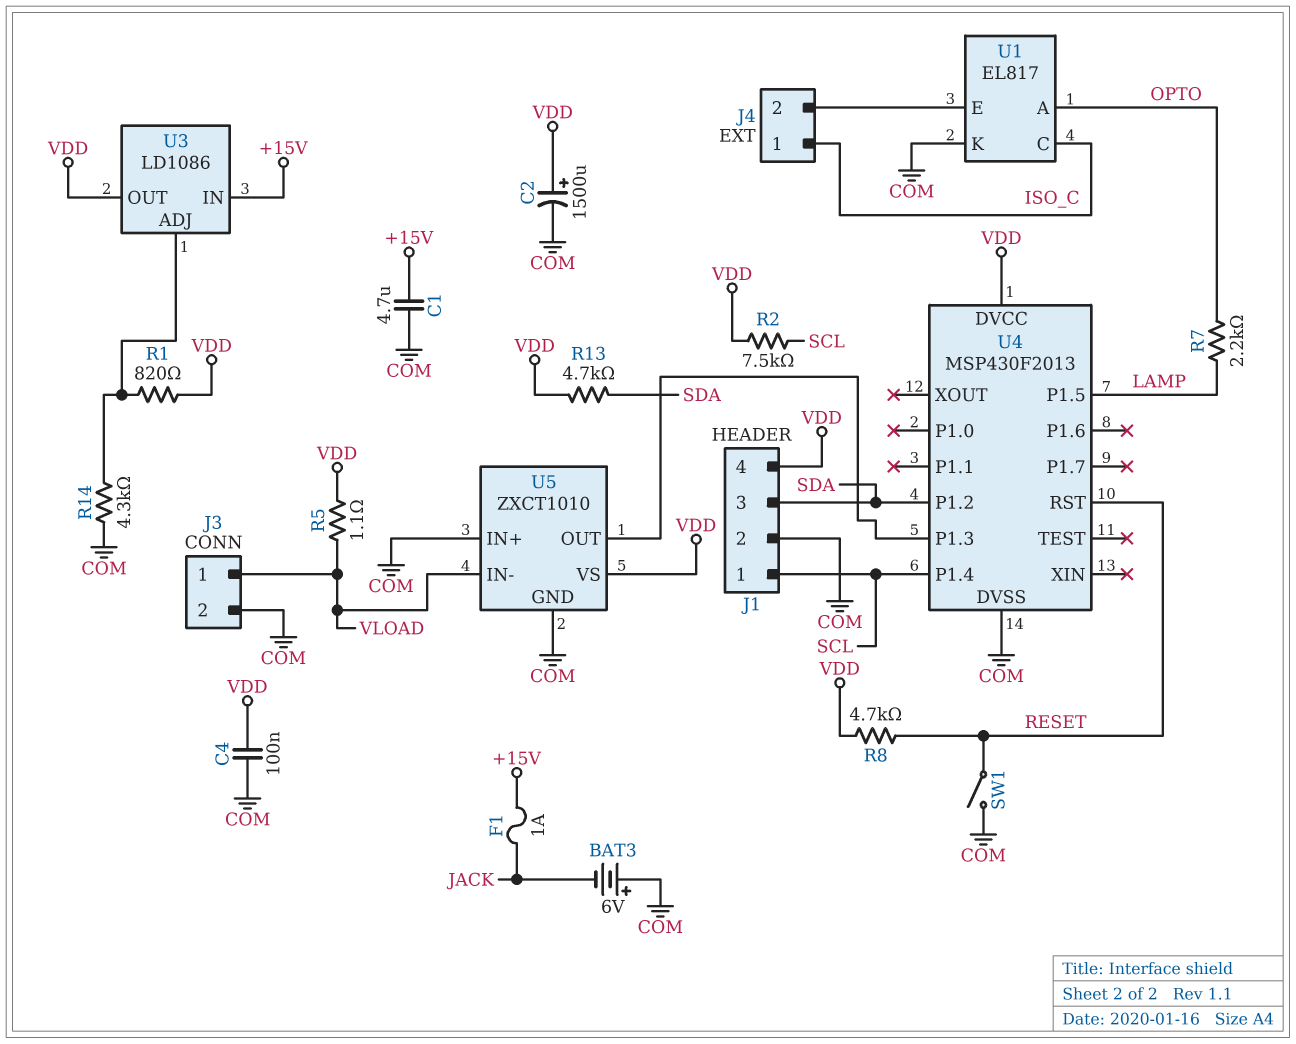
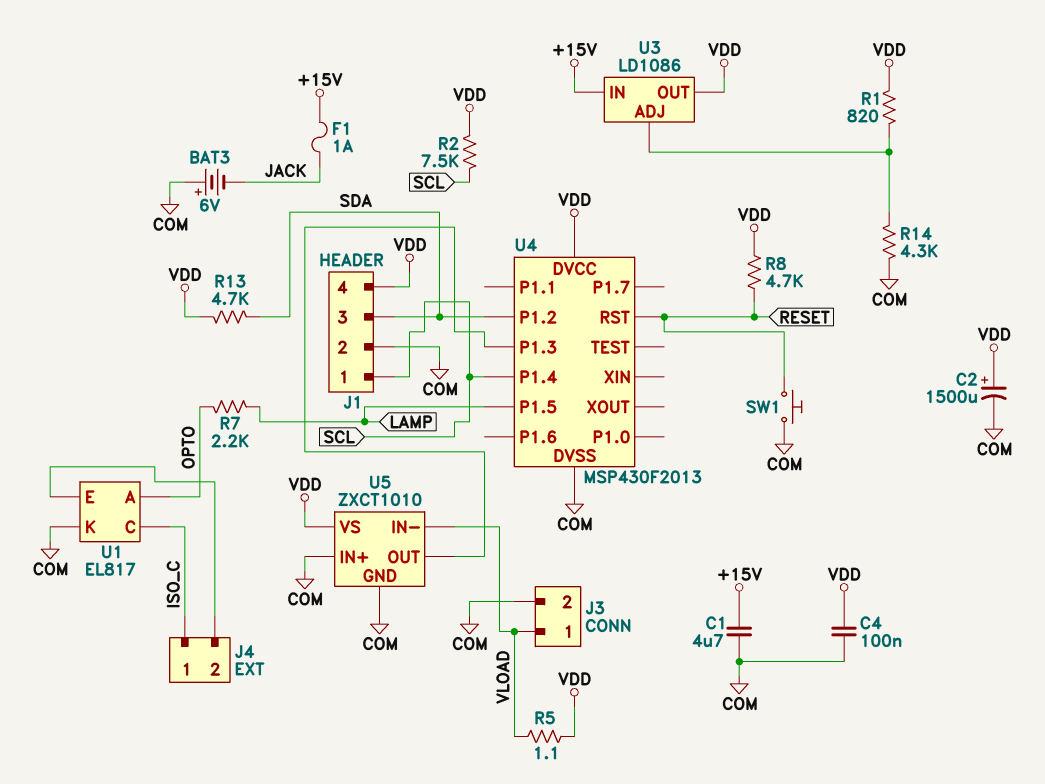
SW1: switch (COM, RESET) -> button (COM, RESET)

